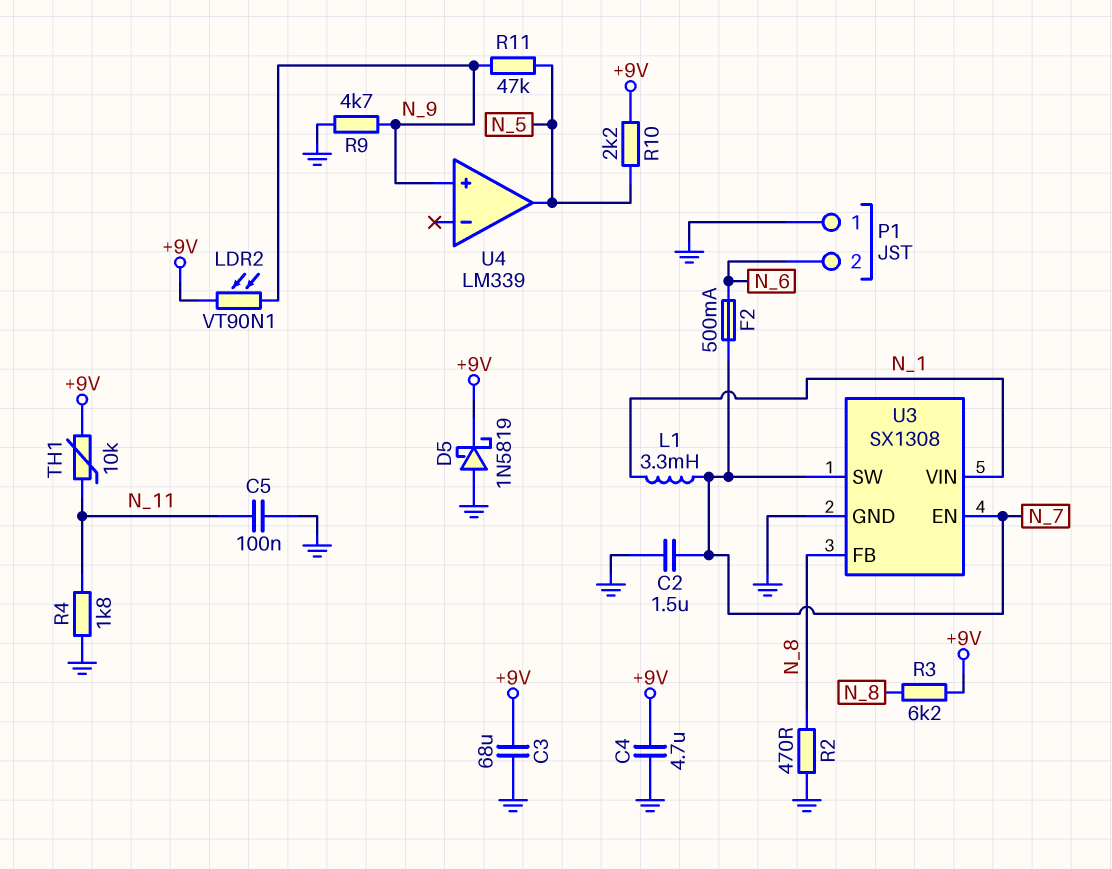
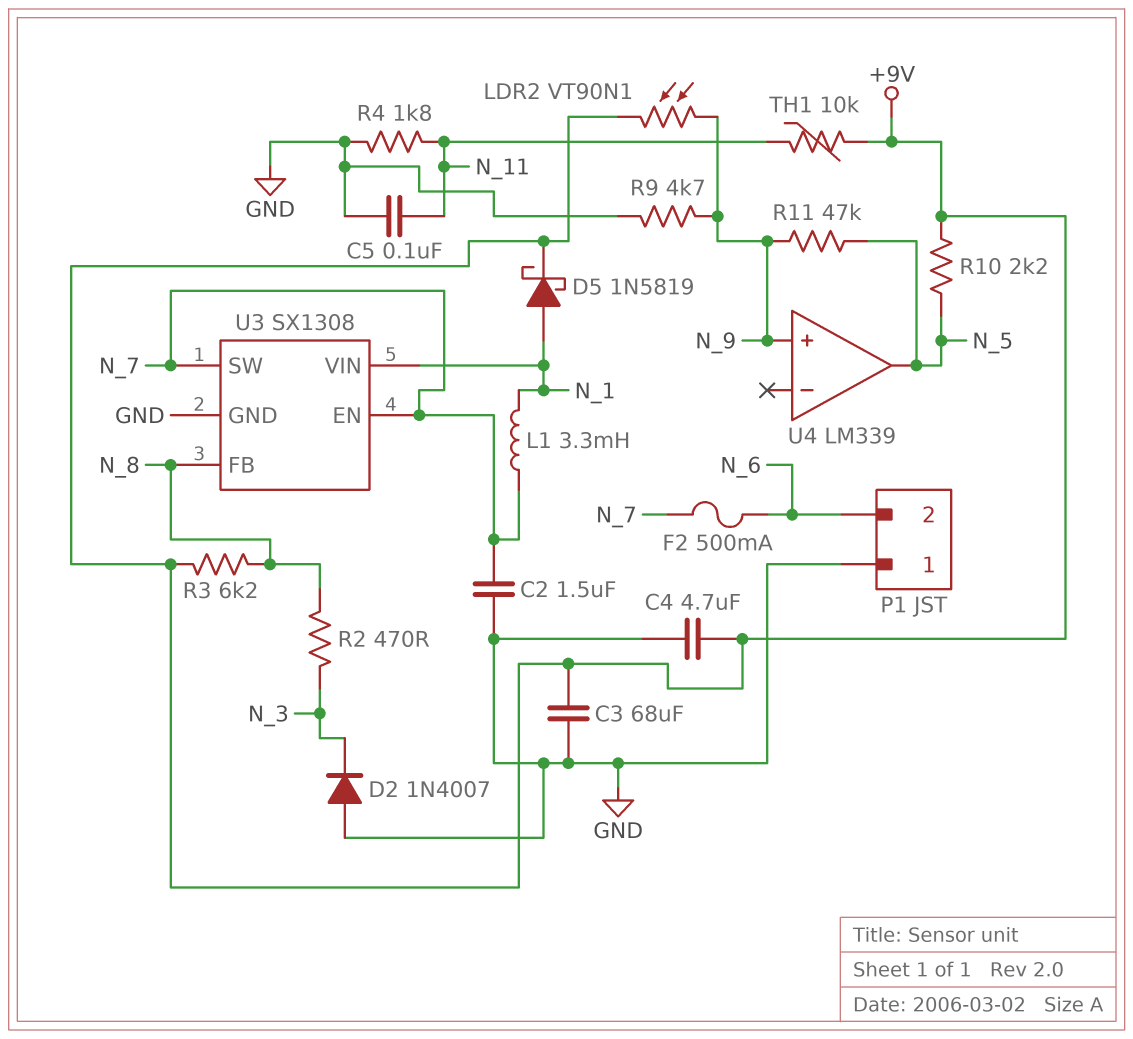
D2: none -> diode 1N4007 (A GND, K N_3)
D5: schottky 1N5819 (A GND, K +9V) -> schottky 1N5819 (A N_1, K +9V)
R2: 470 (GND, N_8) -> 470 (N_3, N_8)

